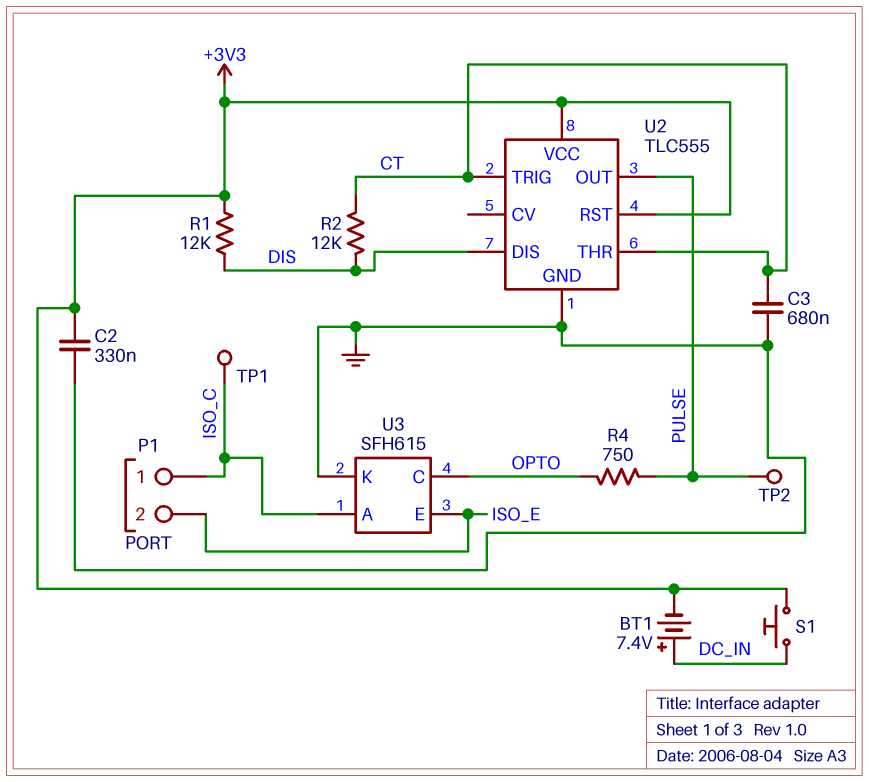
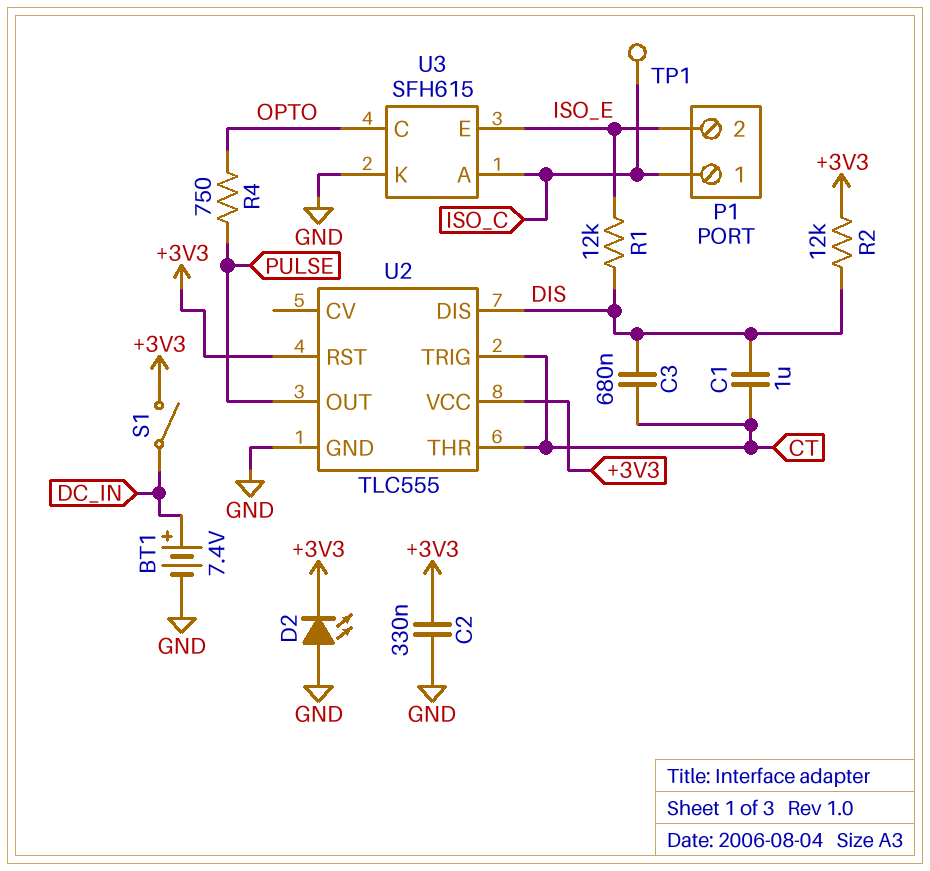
BT1: 7.4V (plus DC_IN, minus +3V3) -> 7.4V (plus DC_IN, minus GND)
C1: none -> 1uF (CT, DIS)
C3: 680nF (CT, GND) -> 680nF (CT, DIS)
D2: none -> LED (A GND, K +3V3)
R1: 12k (+3V3, DIS) -> 12k (DIS, ISO_E)
R2: 12k (CT, DIS) -> 12k (+3V3, DIS)
S1: button (+3V3, DC_IN) -> switch (+3V3, DC_IN)
TP2: test point (PULSE) -> none

